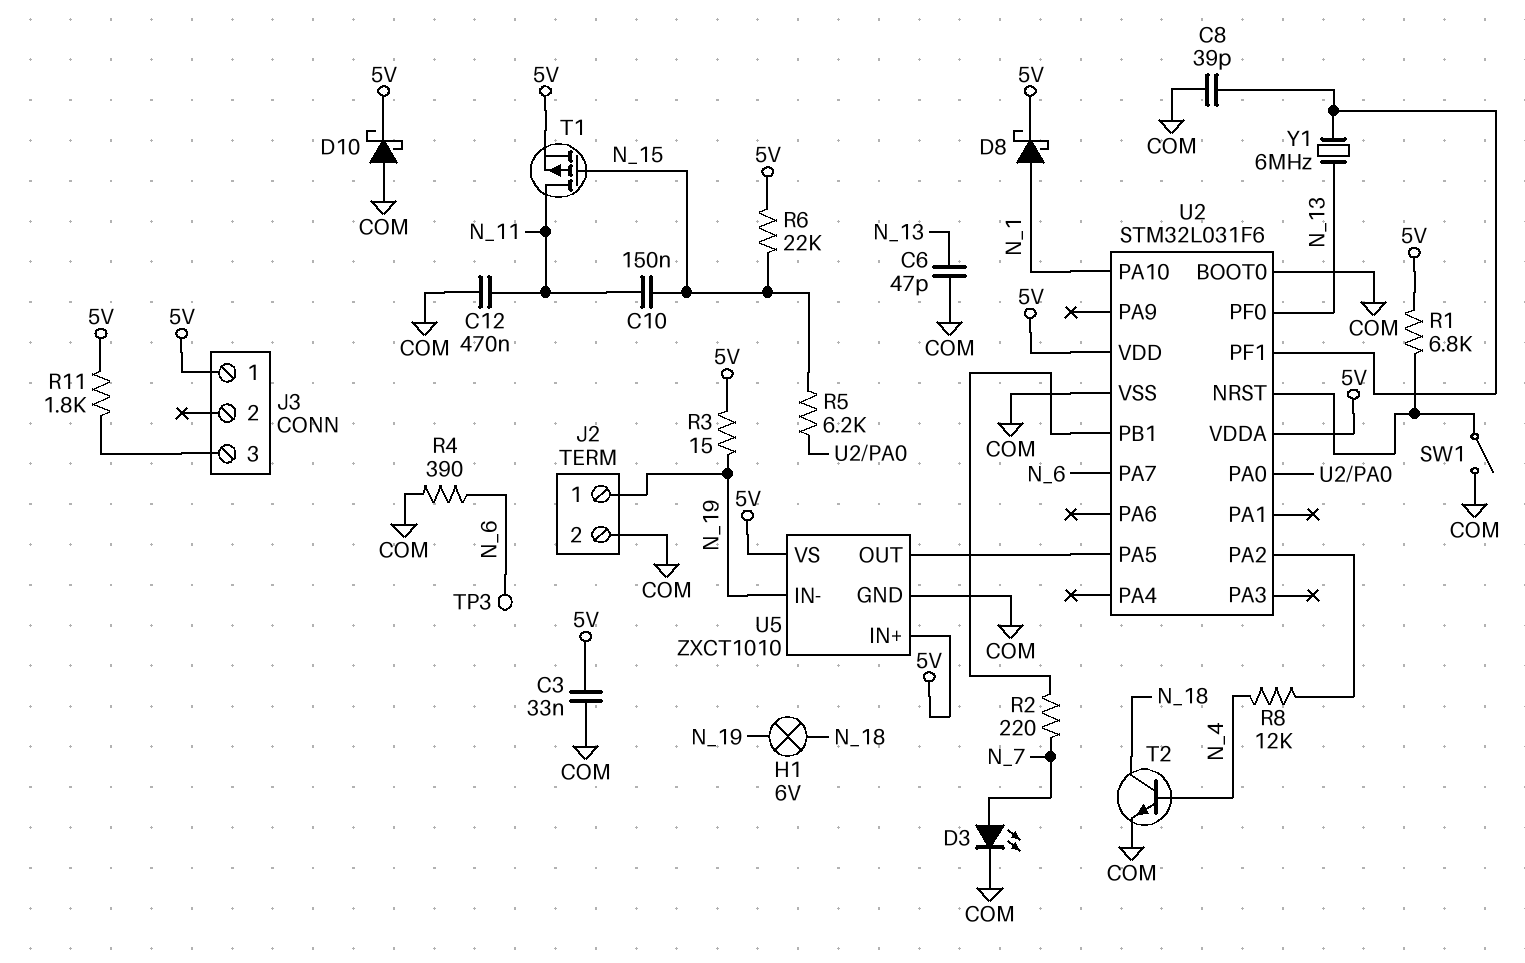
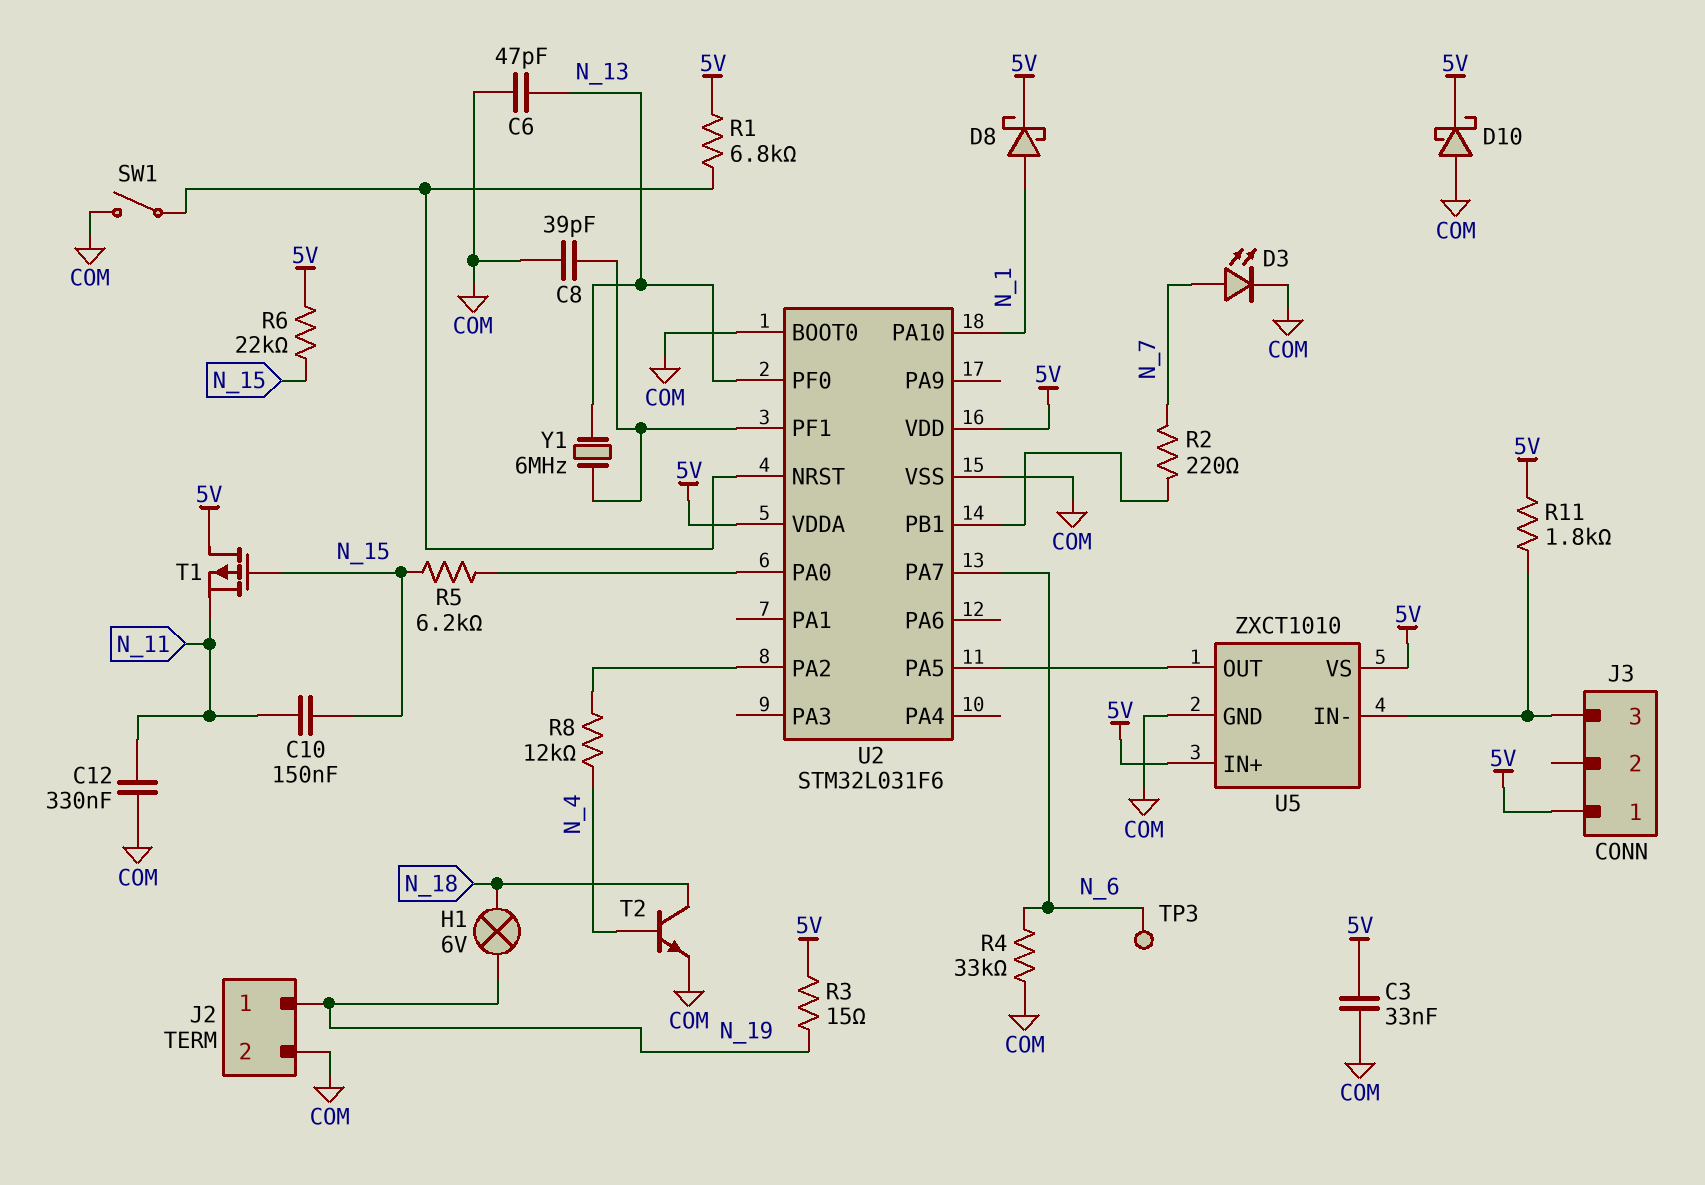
C12: 470nF (COM, N_11) -> 330nF (COM, N_11)
R4: 390 (COM, N_6) -> 33k (COM, N_6)
T1: PMOS (G N_15, D N_11, S 5V) -> PMOS (G N_15, D 5V, S N_11)
U5 pin IN-: N_19 -> J3/3

